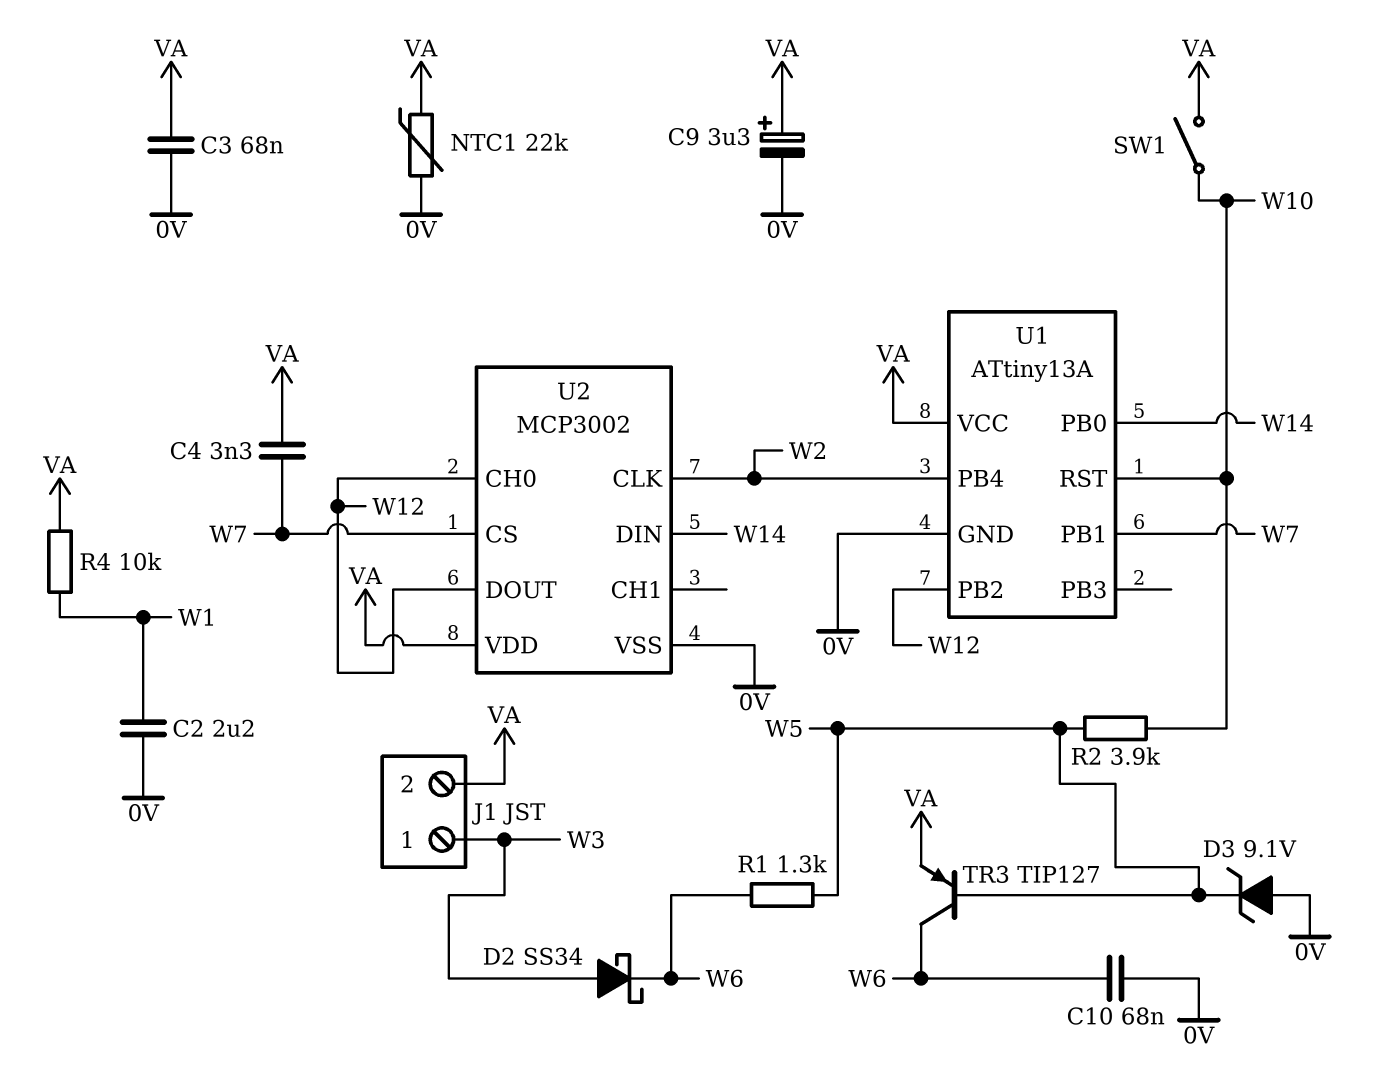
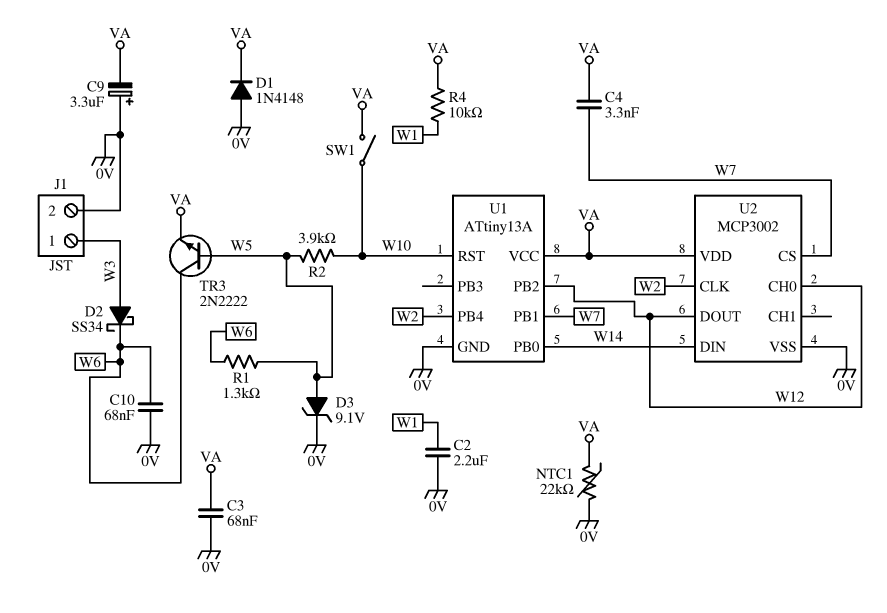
C9: 3.3uF (plus VA, minus 0V) -> 3.3uF (plus 0V, minus VA)
D1: none -> diode 1N4148 (A 0V, K VA)
D3: zener 9.1V (A 0V, K W5) -> zener 9.1V (A W5, K 0V)
J1 pin 2: VA -> 0V
TR3: PNP TIP127 (B W5, C W6, E VA) -> NPN 2N2222 (B W5, C W6, E VA)

